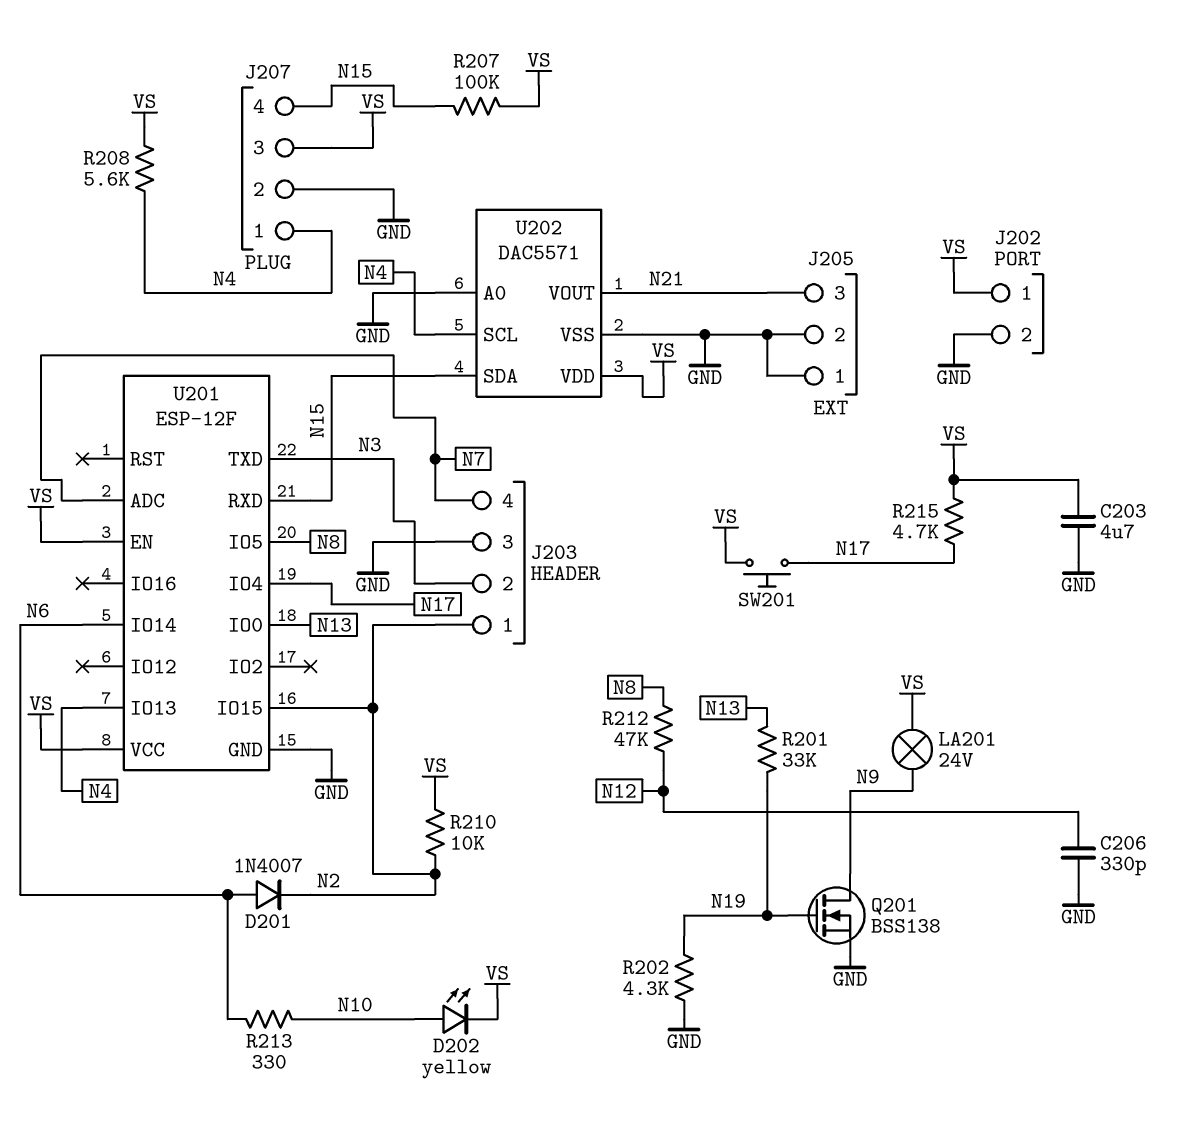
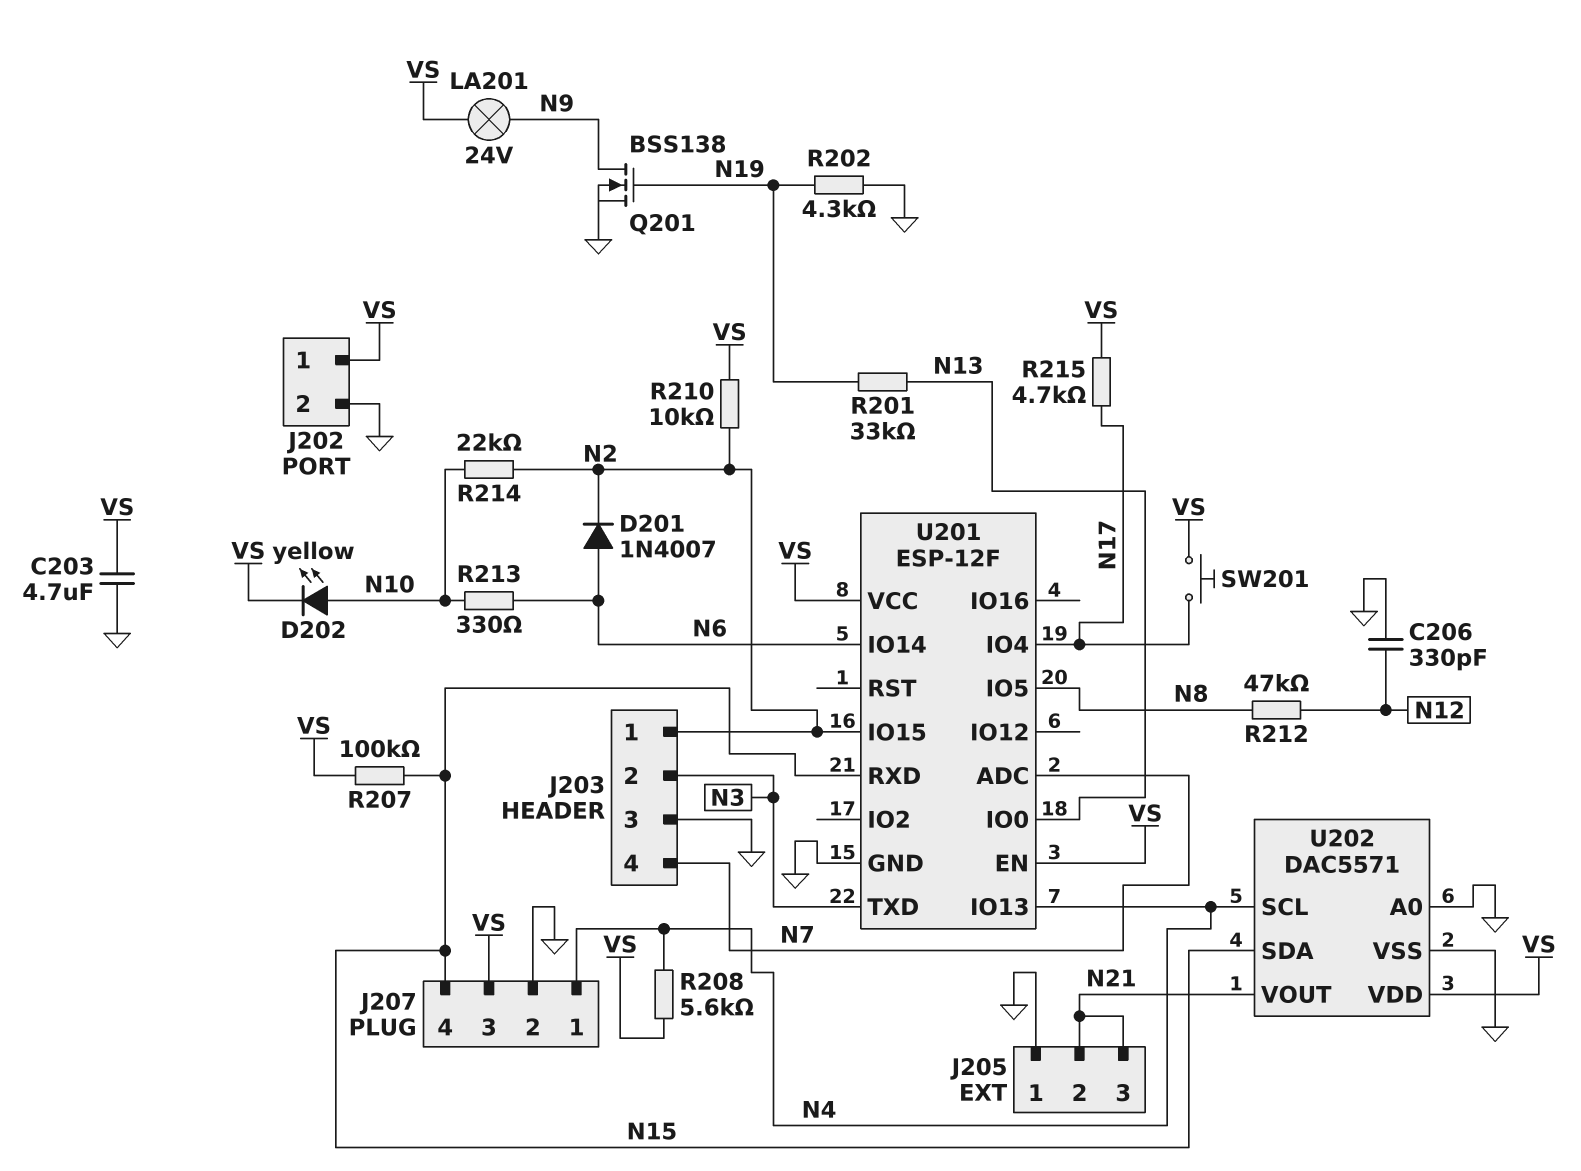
J205 pin 2: GND -> N21
R214: none -> 22k (N2, N10)

